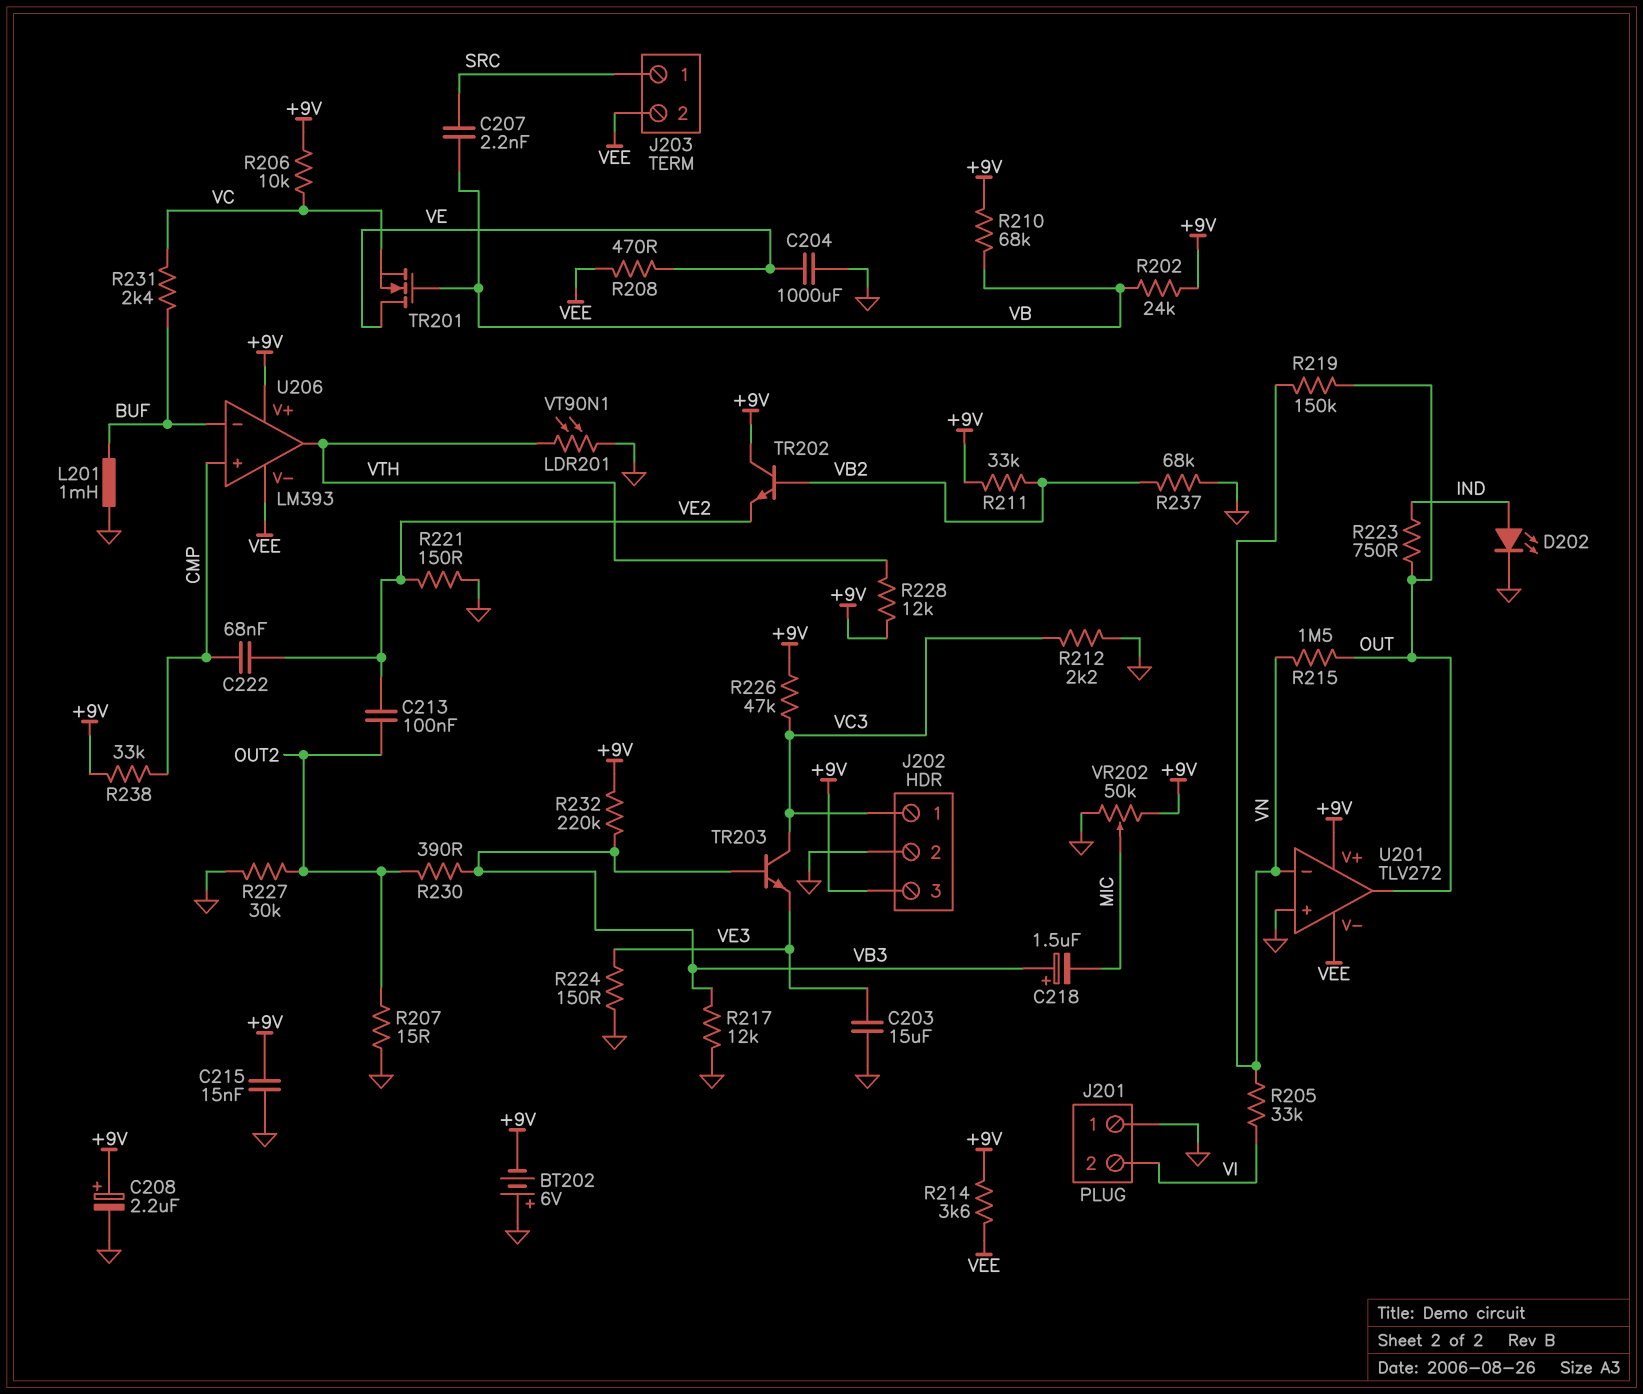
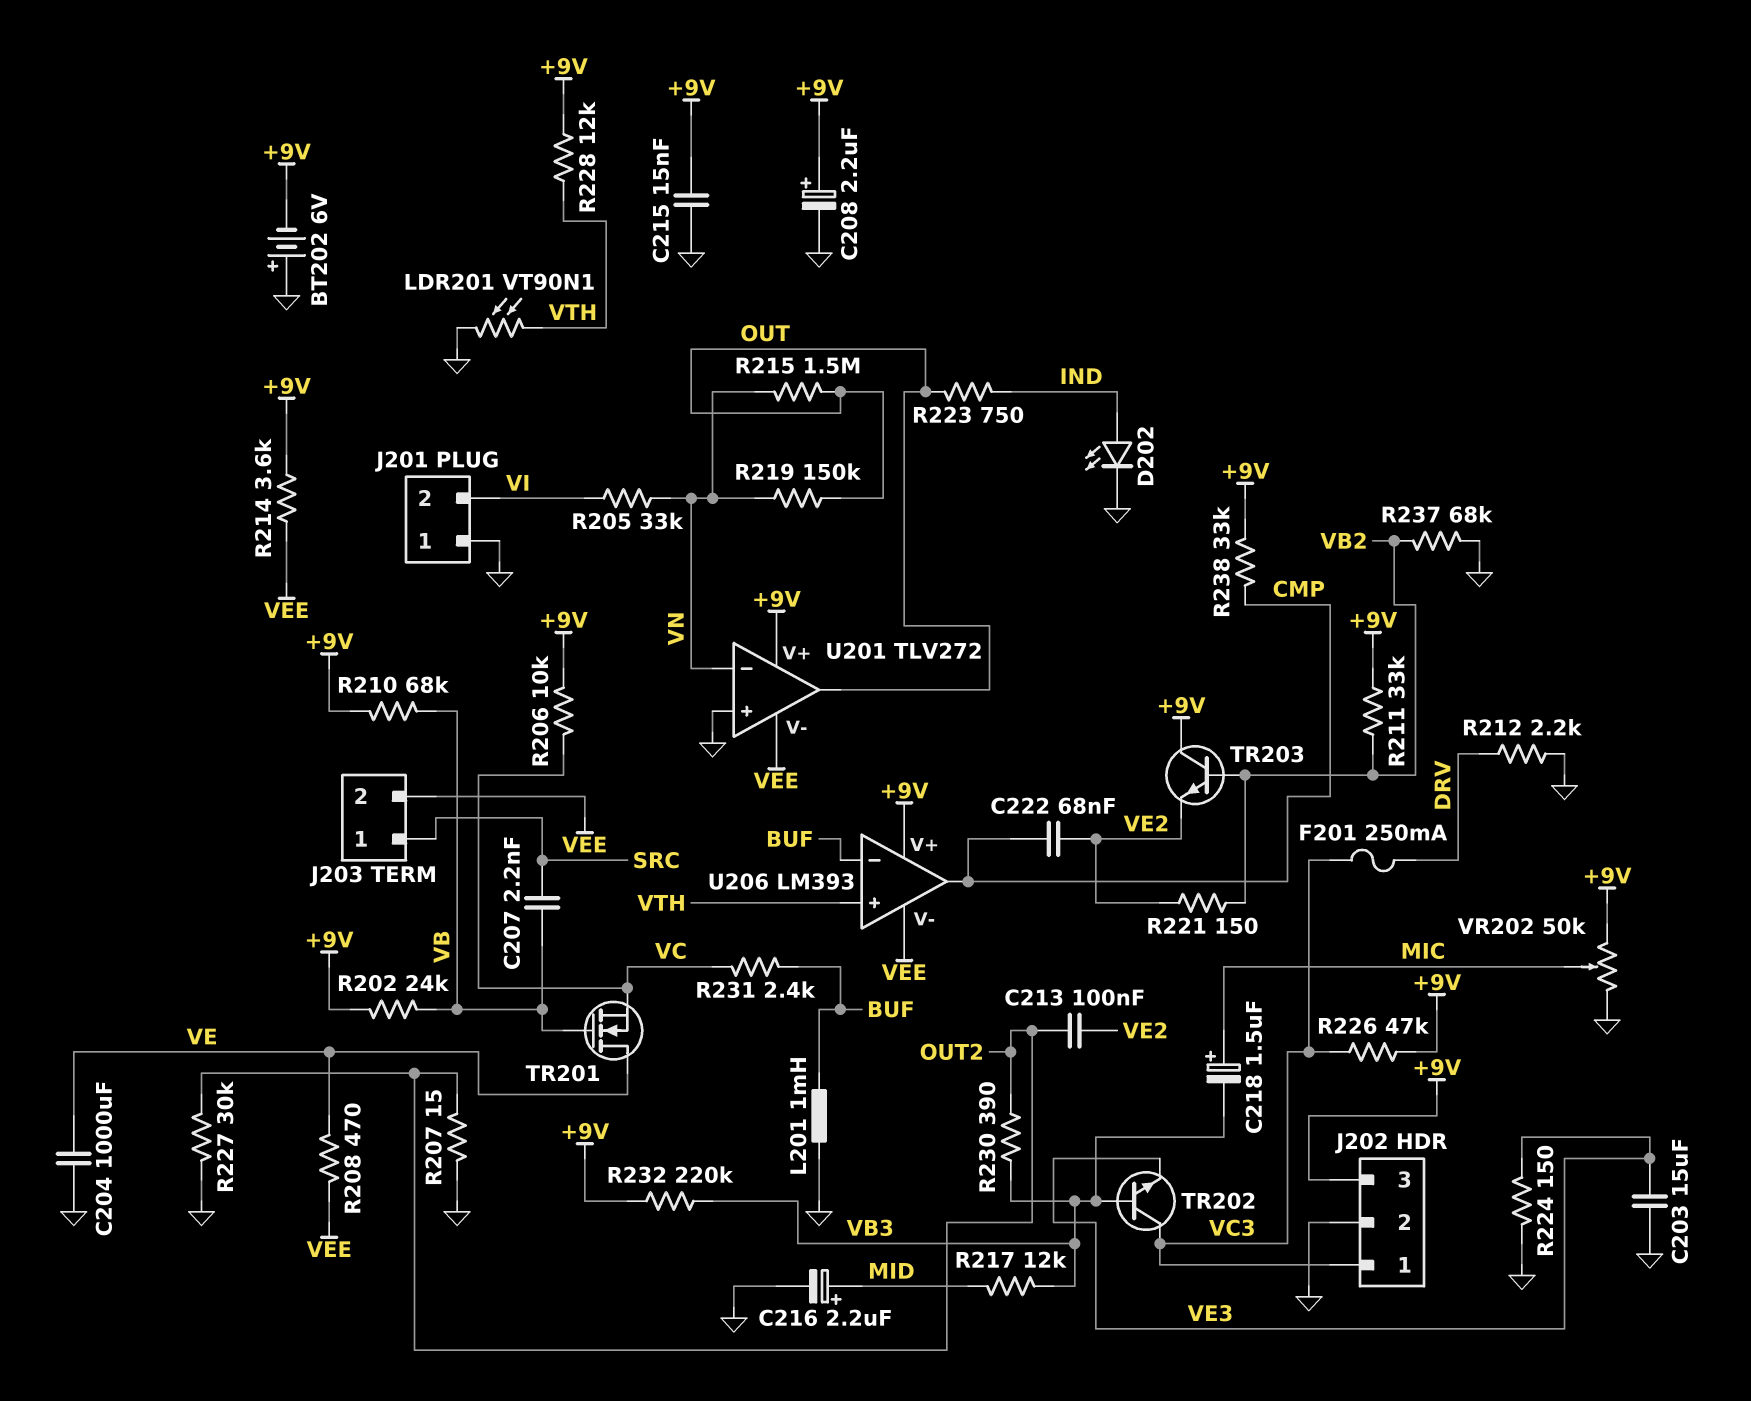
C216: none -> 2.2uF (plus MID, minus GND)
C218: 1.5uF (plus VB3, minus MIC) -> 1.5uF (plus MIC, minus VB3)
F201: none -> 250mA (DRV, VC3)
R212: 2.2k (GND, VC3) -> 2.2k (DRV, GND)
R217: 12k (GND, VB3) -> 12k (MID, VB3)
R221: 150 (GND, VE2) -> 150 (VB2, VE2)
TR202: NPN (B VB2, C +9V, E VE2) -> NPN (B VB3, C VC3, E VE3)
TR203: NPN (B VB3, C VC3, E VE3) -> NPN (B VB2, C +9V, E VE2)
U206 pin in+: CMP -> VTH
U206 pin out: VTH -> CMP

